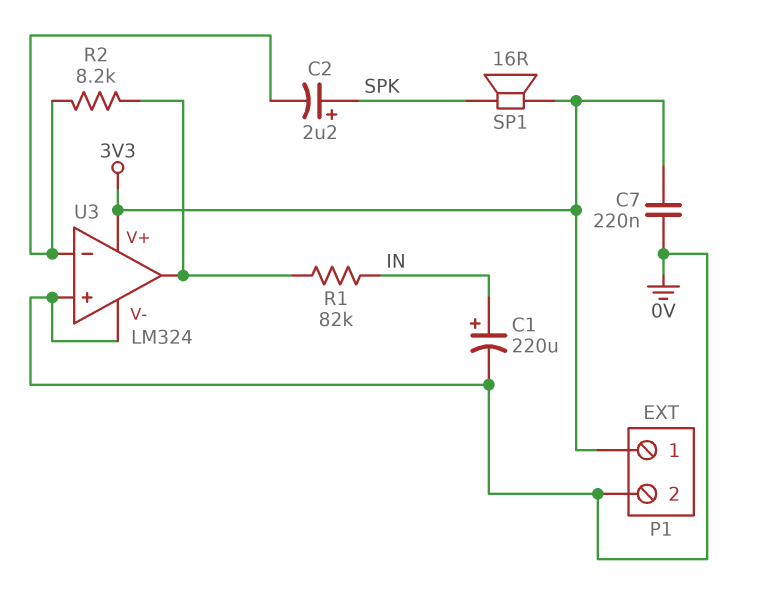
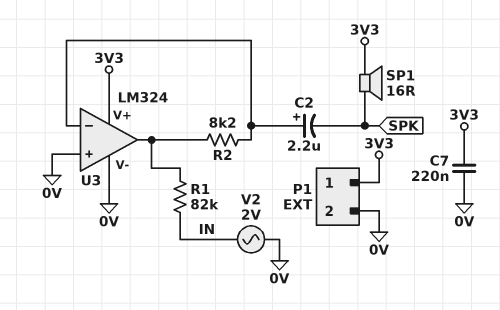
C1: 220uF (plus IN, minus 0V) -> none
C2: 2.2uF (plus SPK, minus U3/in-) -> 2.2uF (plus U3/in-, minus SPK)
V2: none -> AC 2V (0V, IN)

